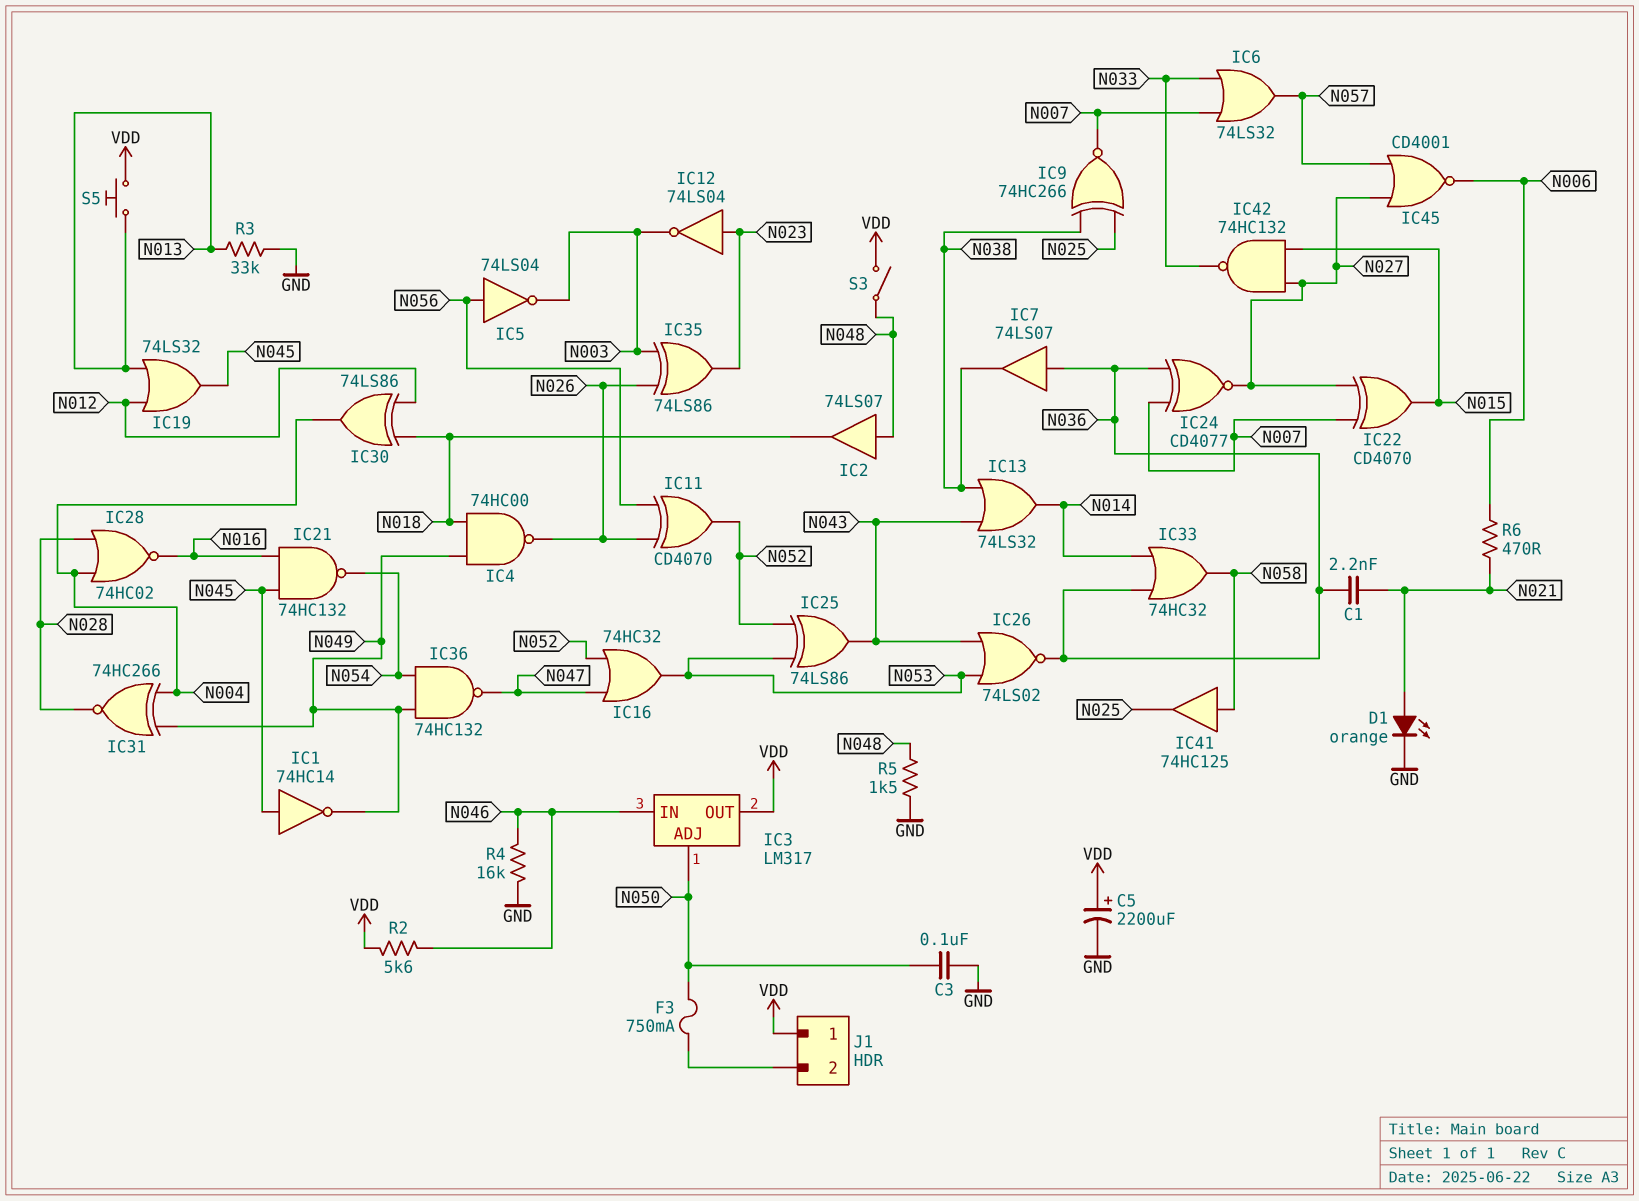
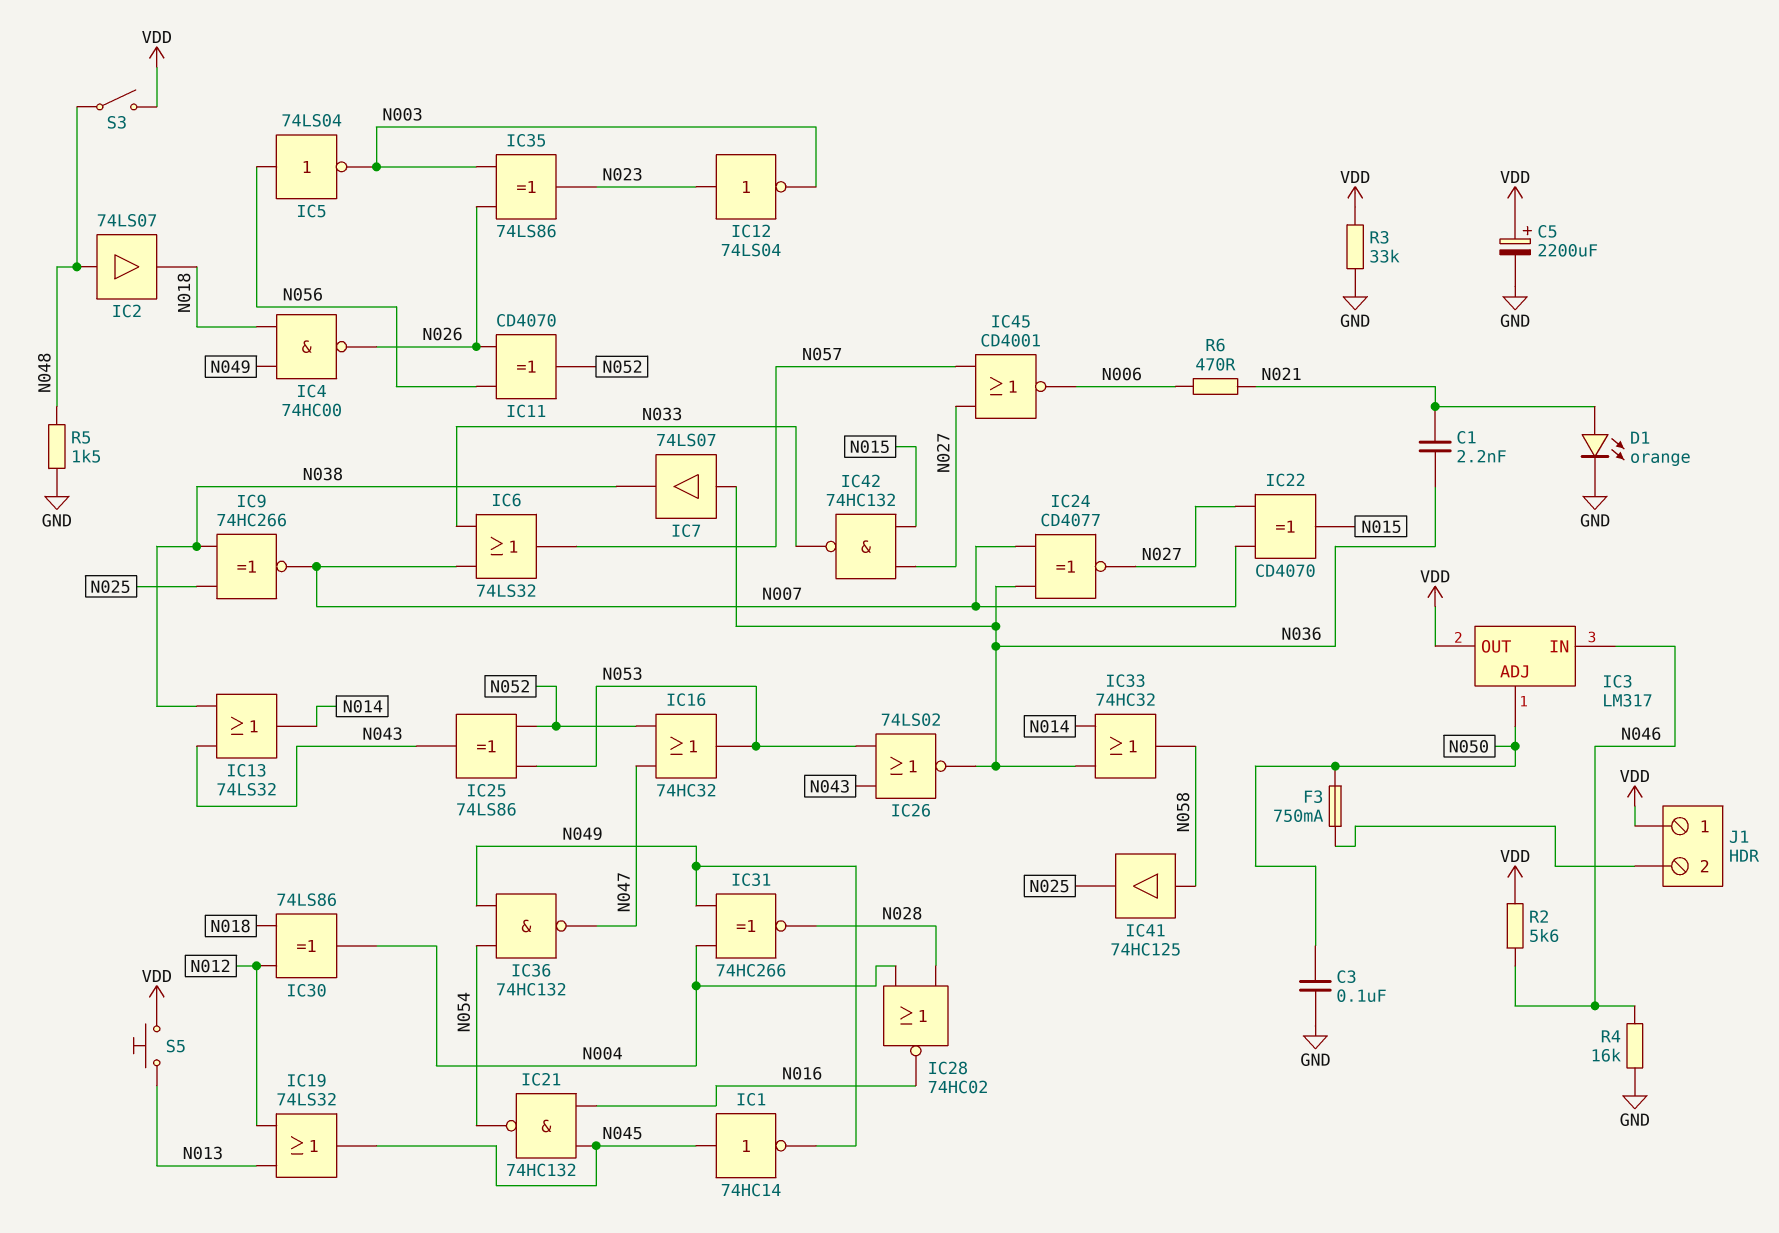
R3: 33k (GND, N013) -> 33k (GND, VDD)

